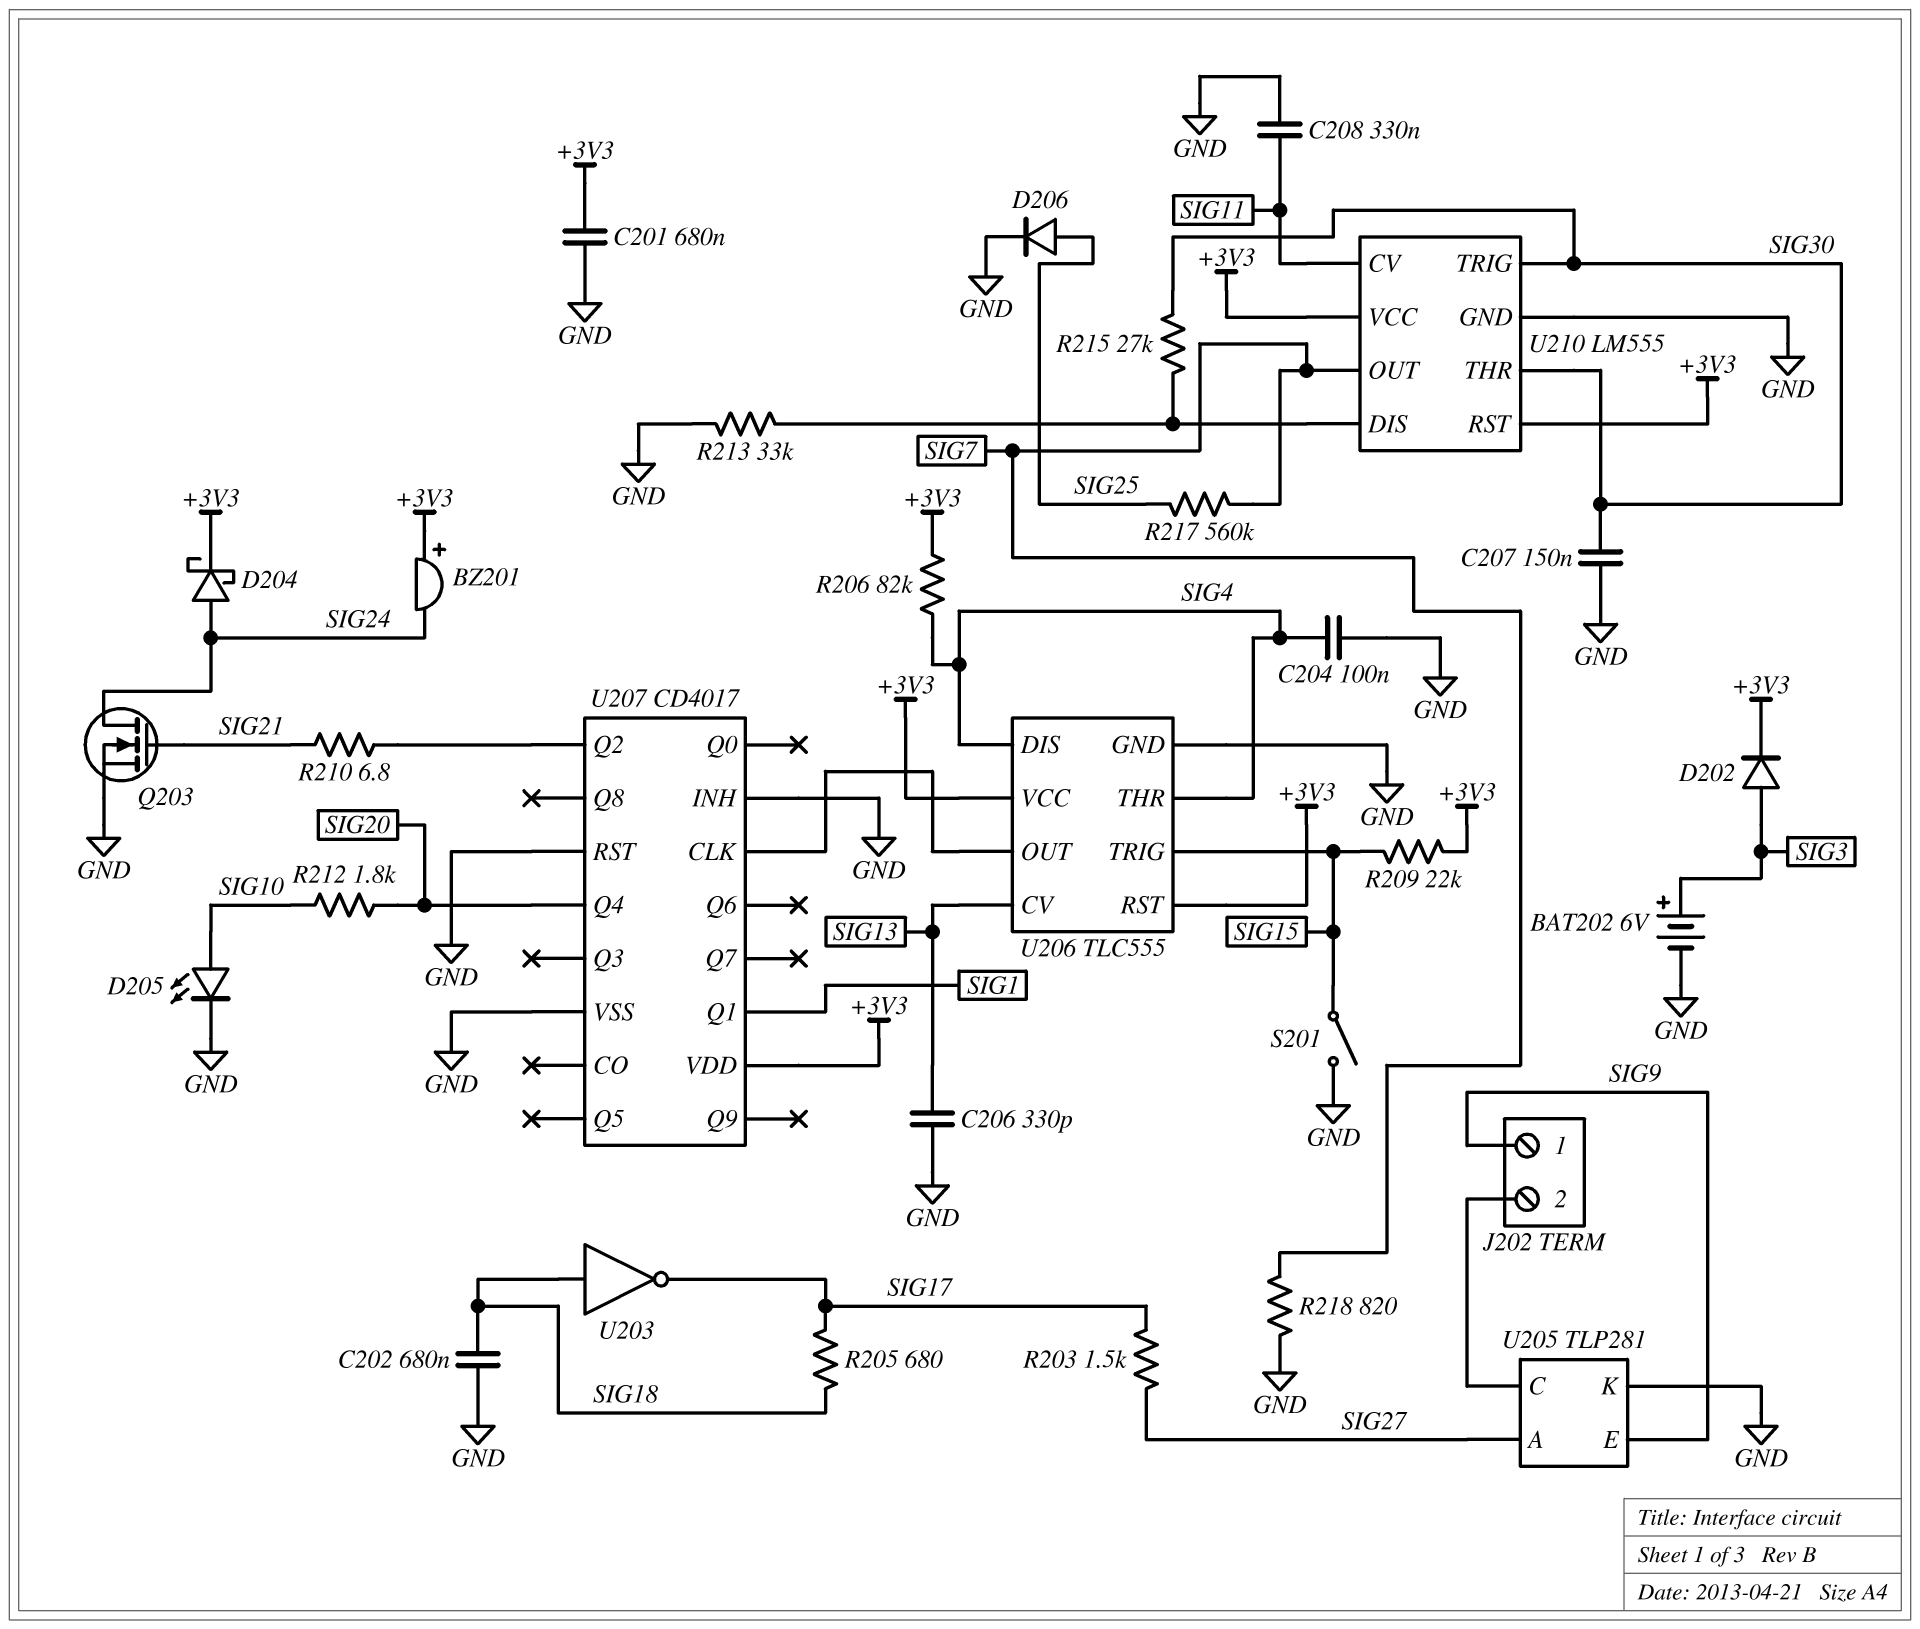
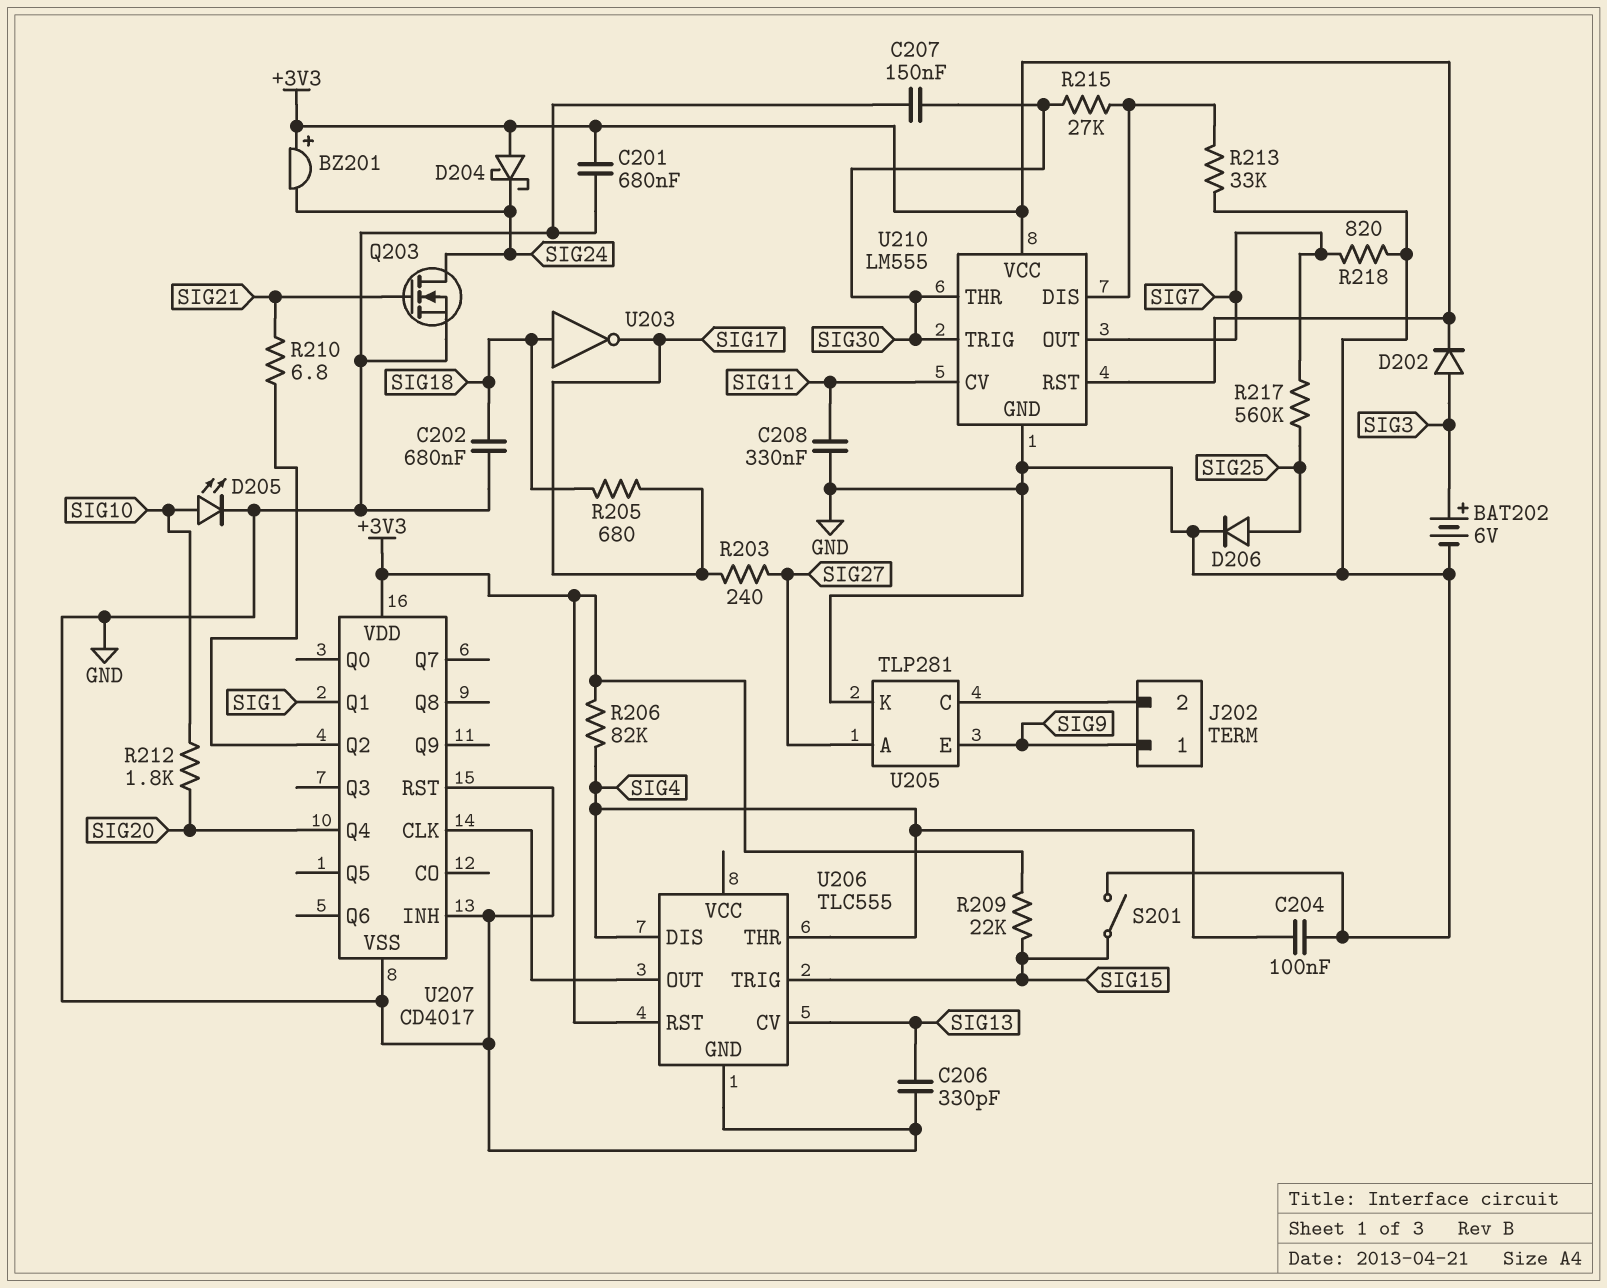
D204: schottky (A SIG24, K +3V3) -> schottky (A +3V3, K SIG24)
R203: 1.5k (SIG17, SIG27) -> 240 (SIG17, SIG27)
U206 pin VCC: +3V3 -> none

